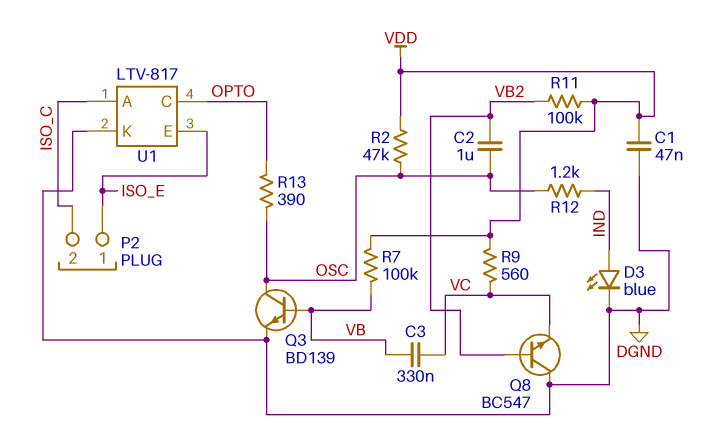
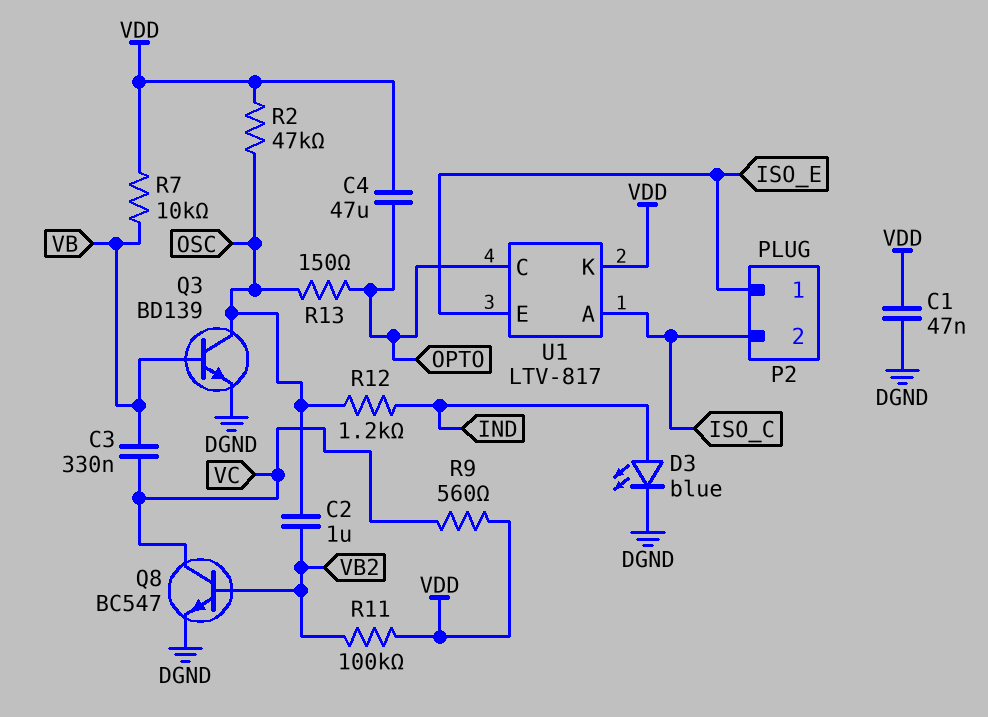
C4: none -> 47uF (OPTO, VDD)
Q8: NPN BC547 (B VB2, C DGND, E VC) -> NPN BC547 (B VB2, C VC, E DGND)
R7: 100k (VB, VDD) -> 10k (VB, VDD)
R13: 390 (OPTO, OSC) -> 150 (OPTO, OSC)
U1 pin K: DGND -> VDD

